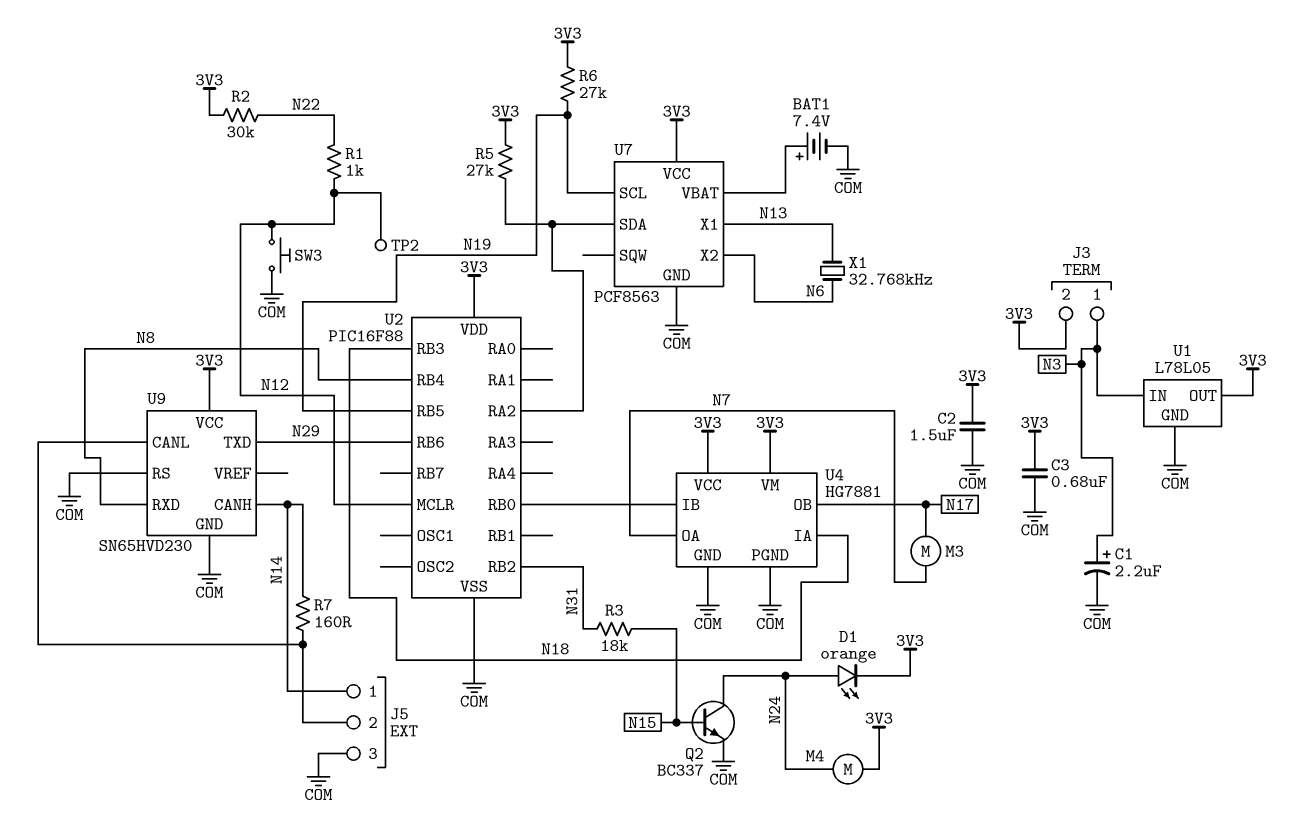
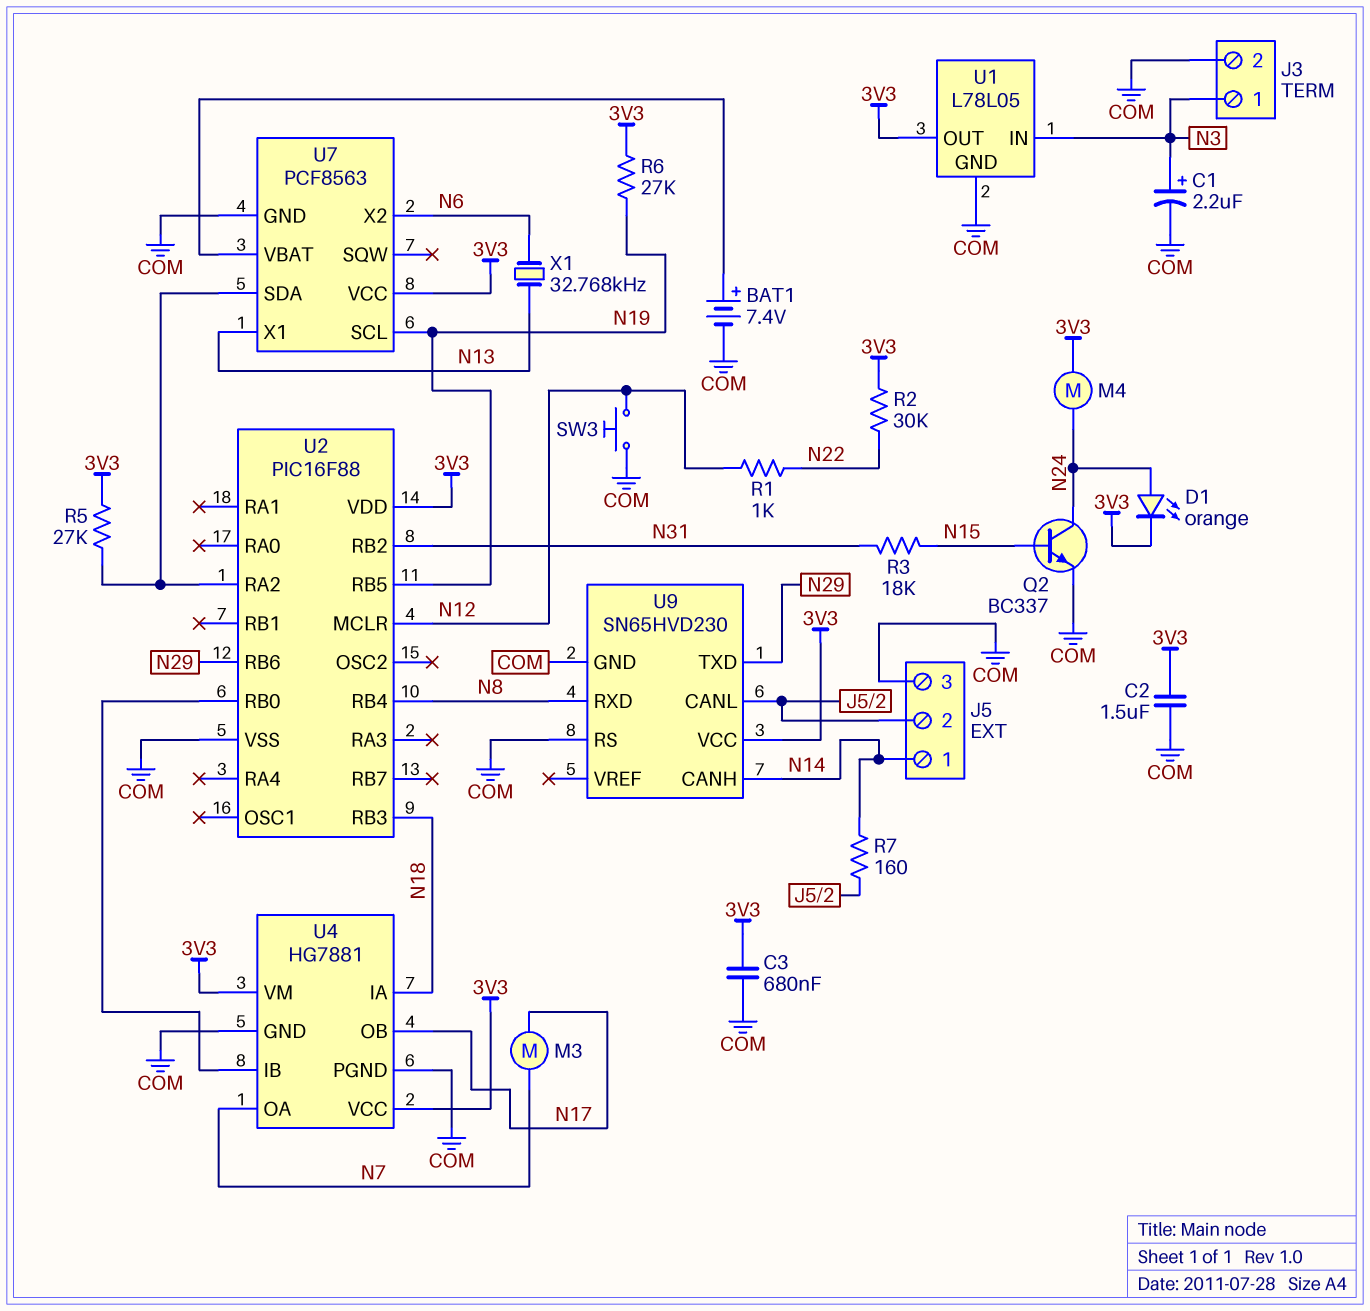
J3 pin 2: 3V3 -> COM
TP2: test point (N12) -> none

